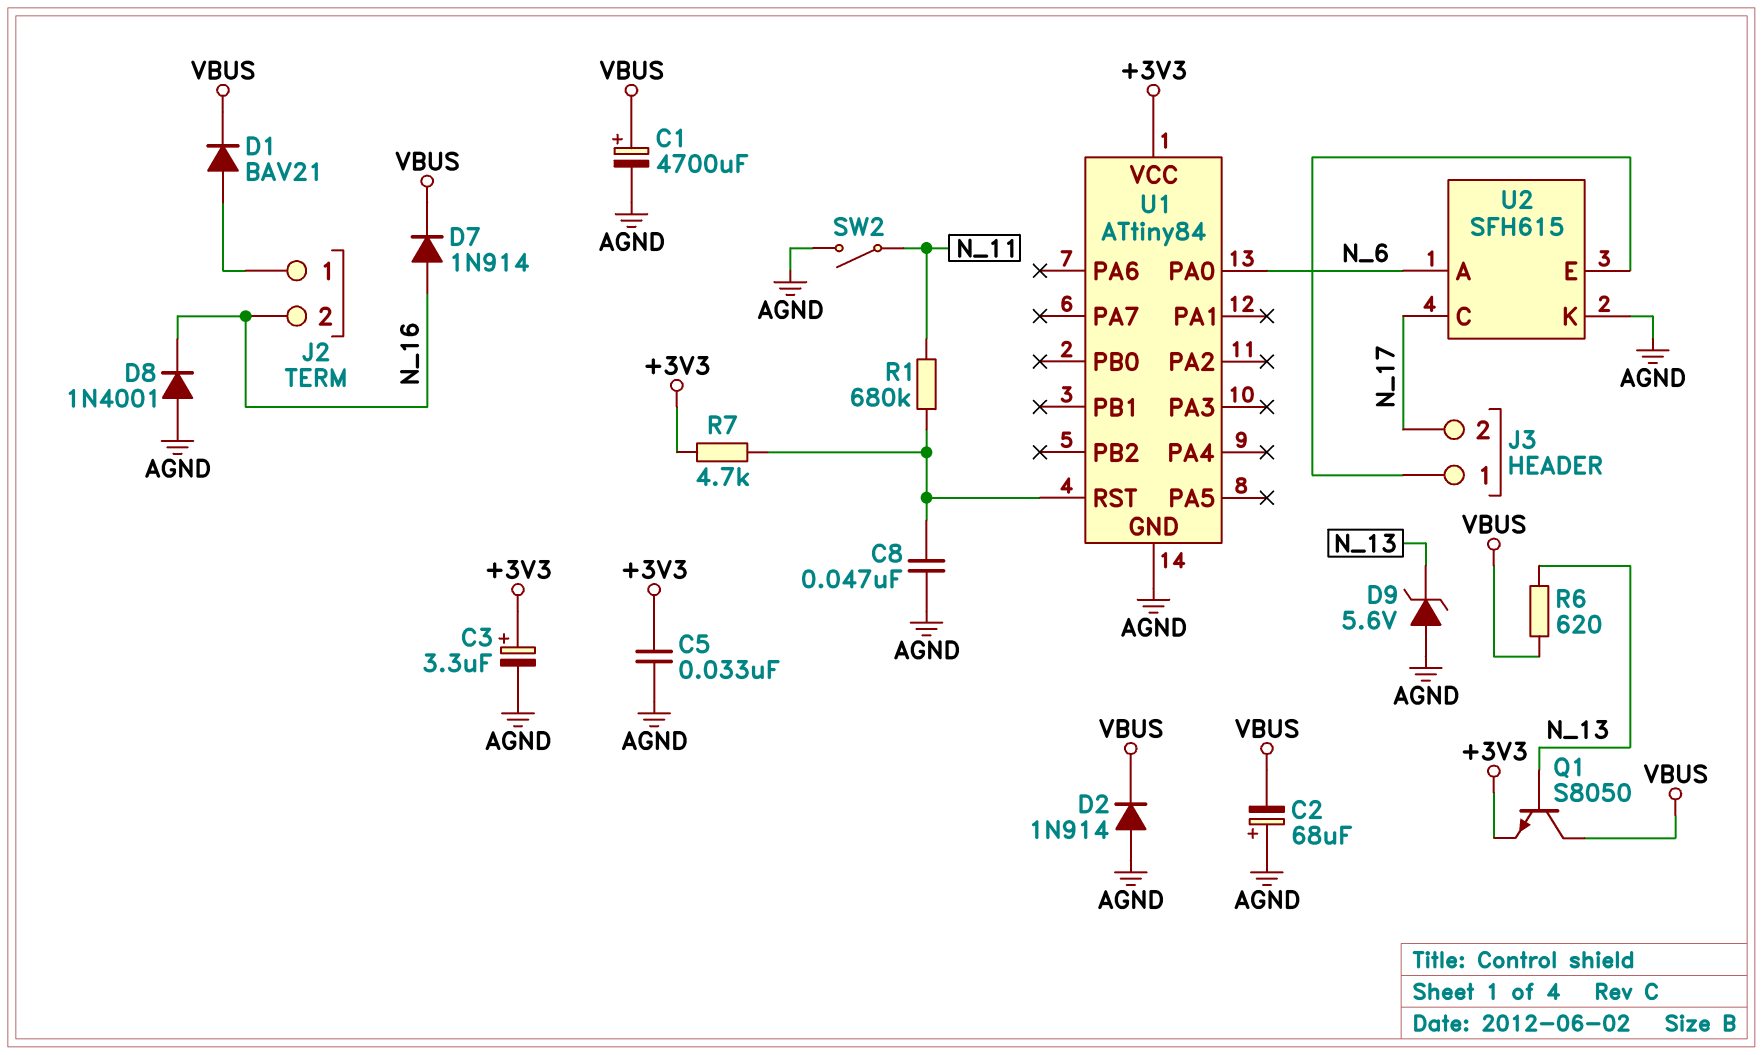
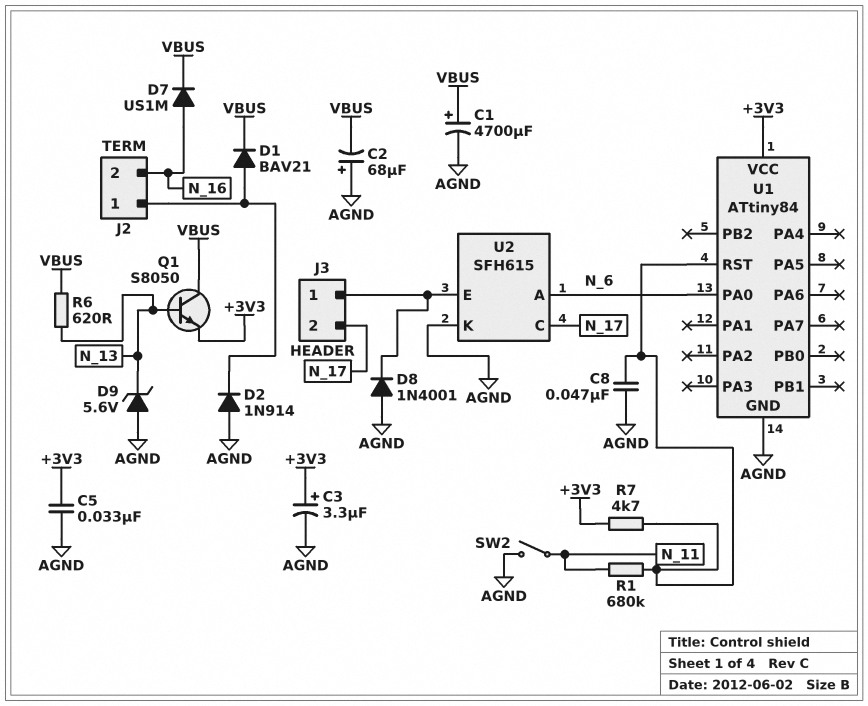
D2: diode 1N914 (A AGND, K VBUS) -> diode 1N914 (A AGND, K J2/1)
D7: diode 1N914 (A N_16, K VBUS) -> diode US1M (A N_16, K VBUS)
D8: diode 1N4001 (A AGND, K N_16) -> diode 1N4001 (A AGND, K J3/1)

